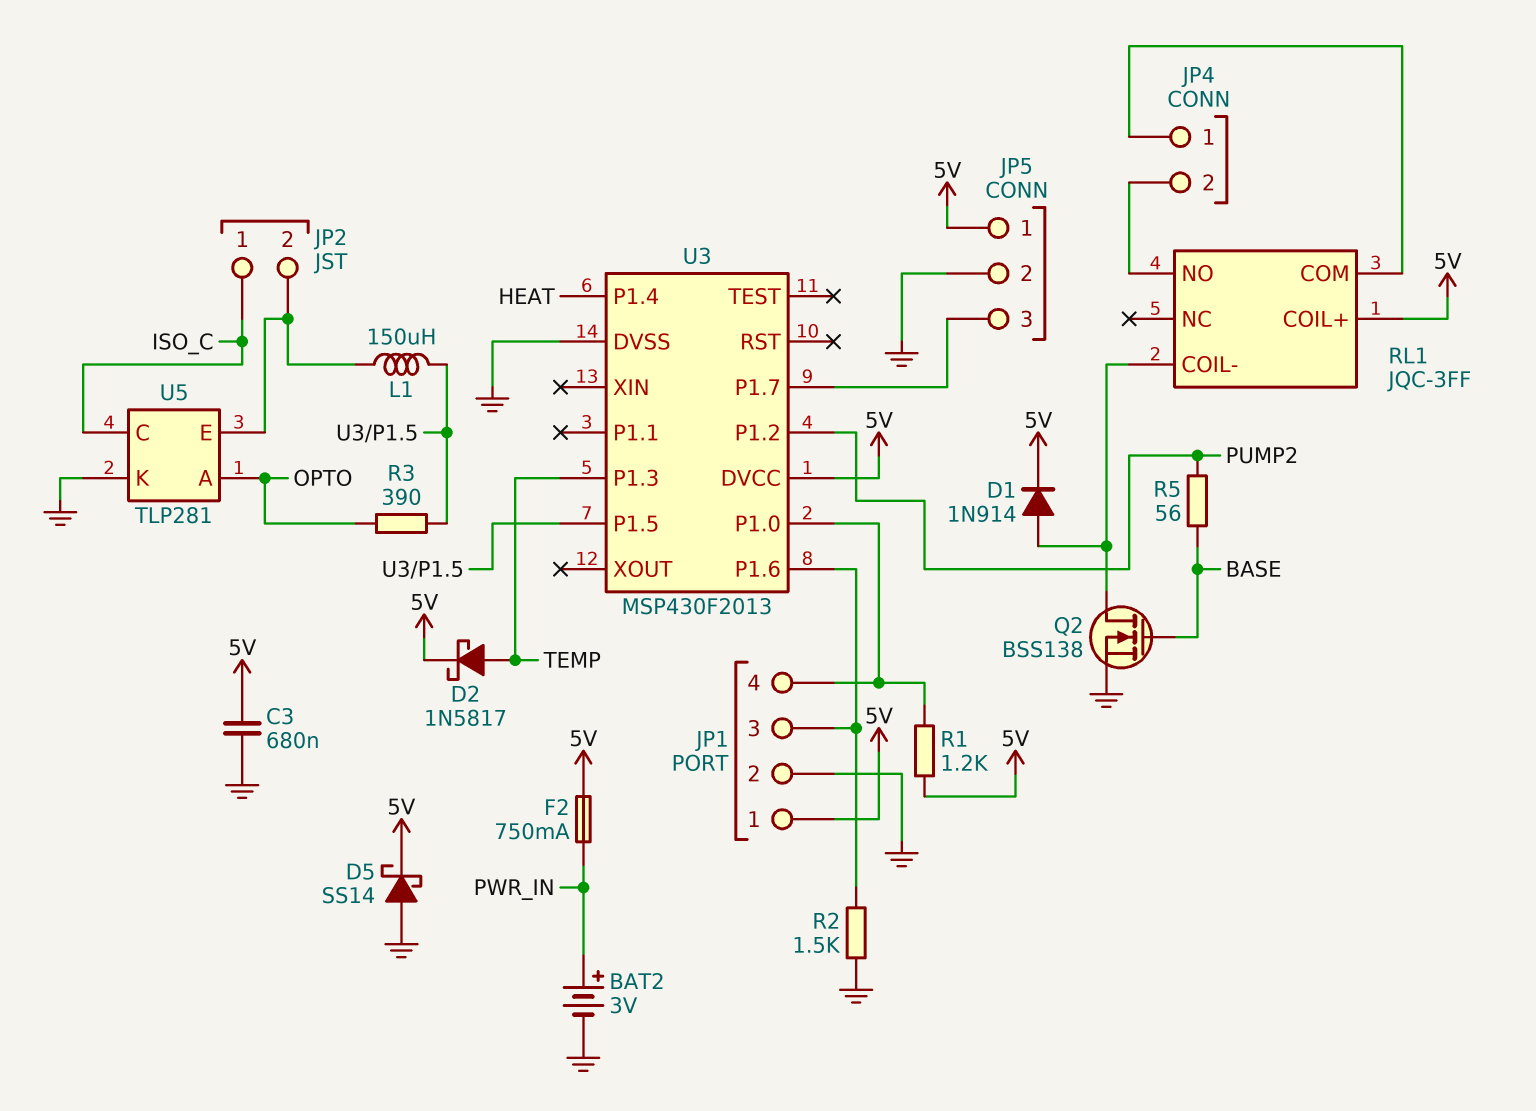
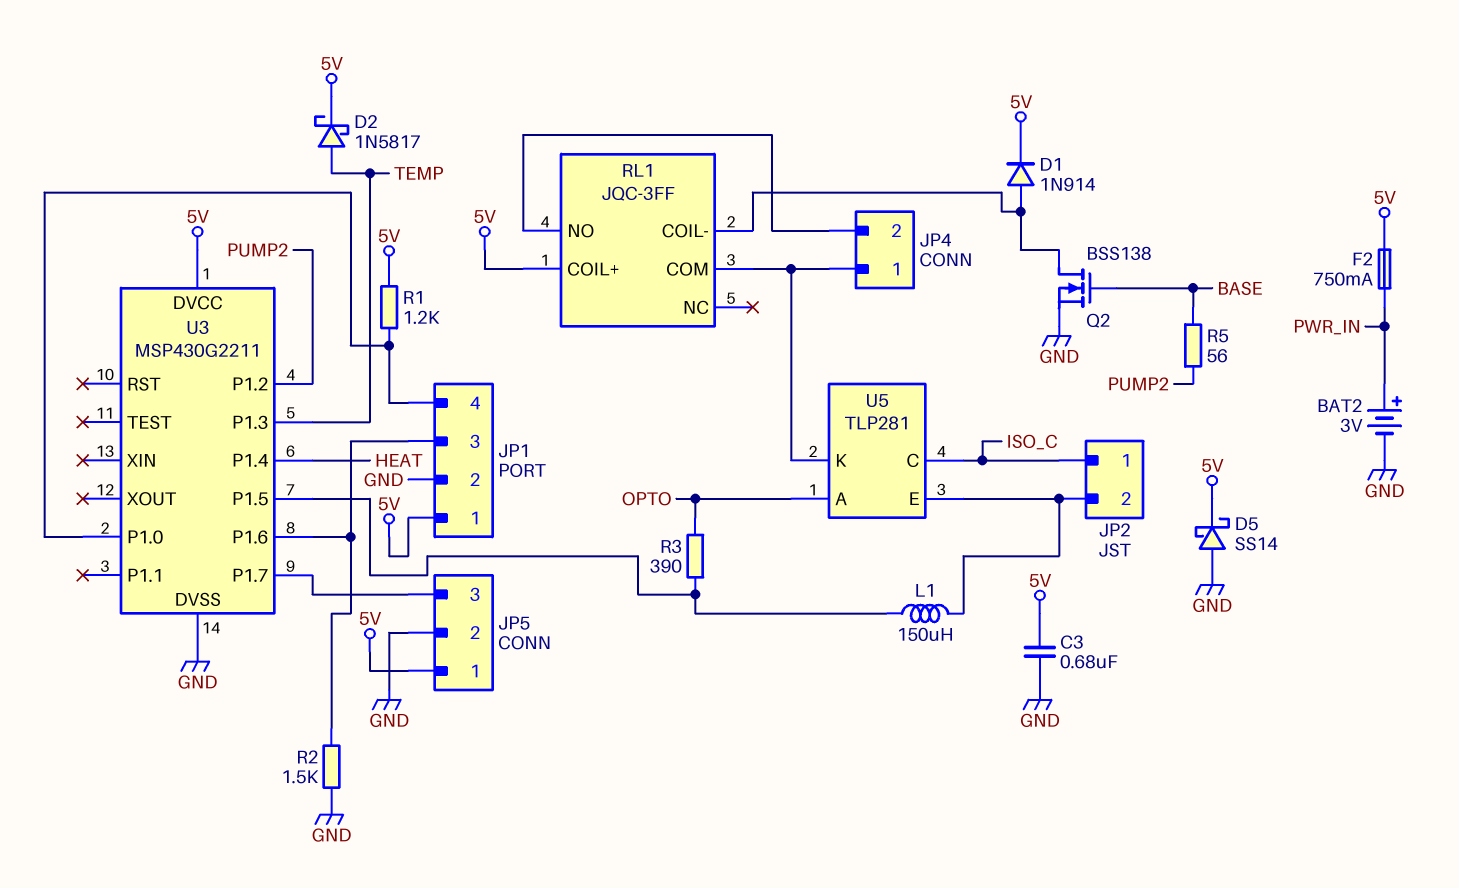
U3: MSP430F2013 -> MSP430G2211
U5 pin K: GND -> JP4/1

